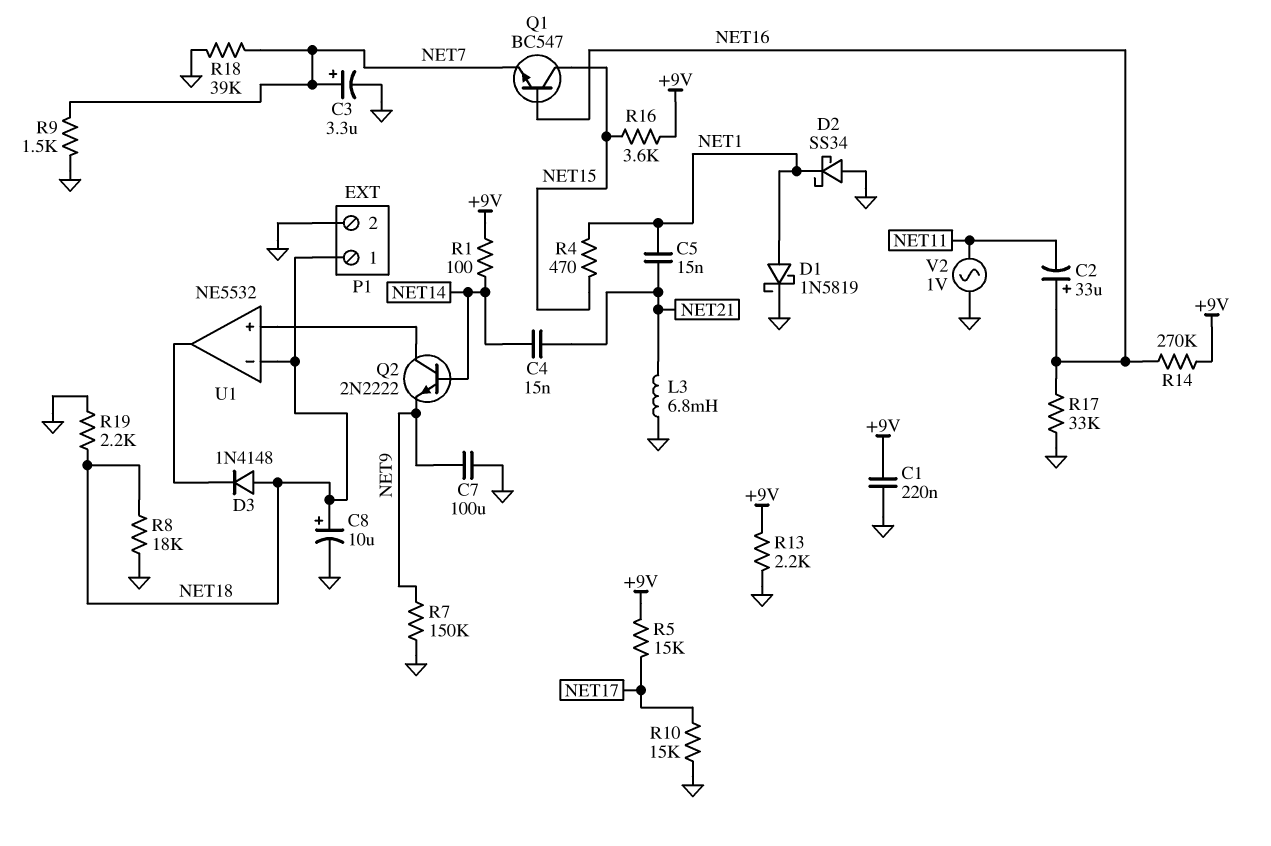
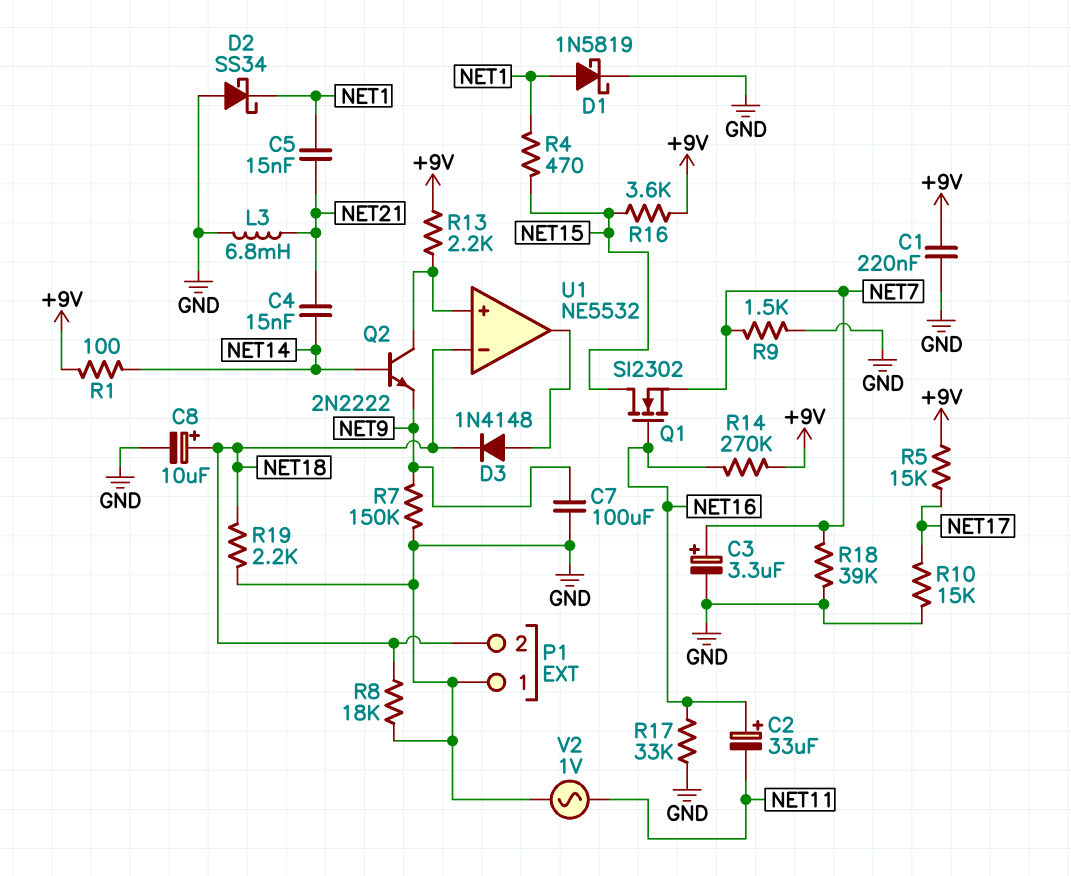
D3: diode 1N4148 (A NET18, K U1/out) -> diode 1N4148 (A U1/out, K NET18)
P1 pin 1: NET18 -> GND
P1 pin 2: GND -> NET18
Q1: NPN BC547 (B NET16, C NET15, E NET7) -> NMOS SI2302 (G NET16, D NET15, S NET7)
R13: 2.2k (+9V, GND) -> 2.2k (+9V, U1/in+)

